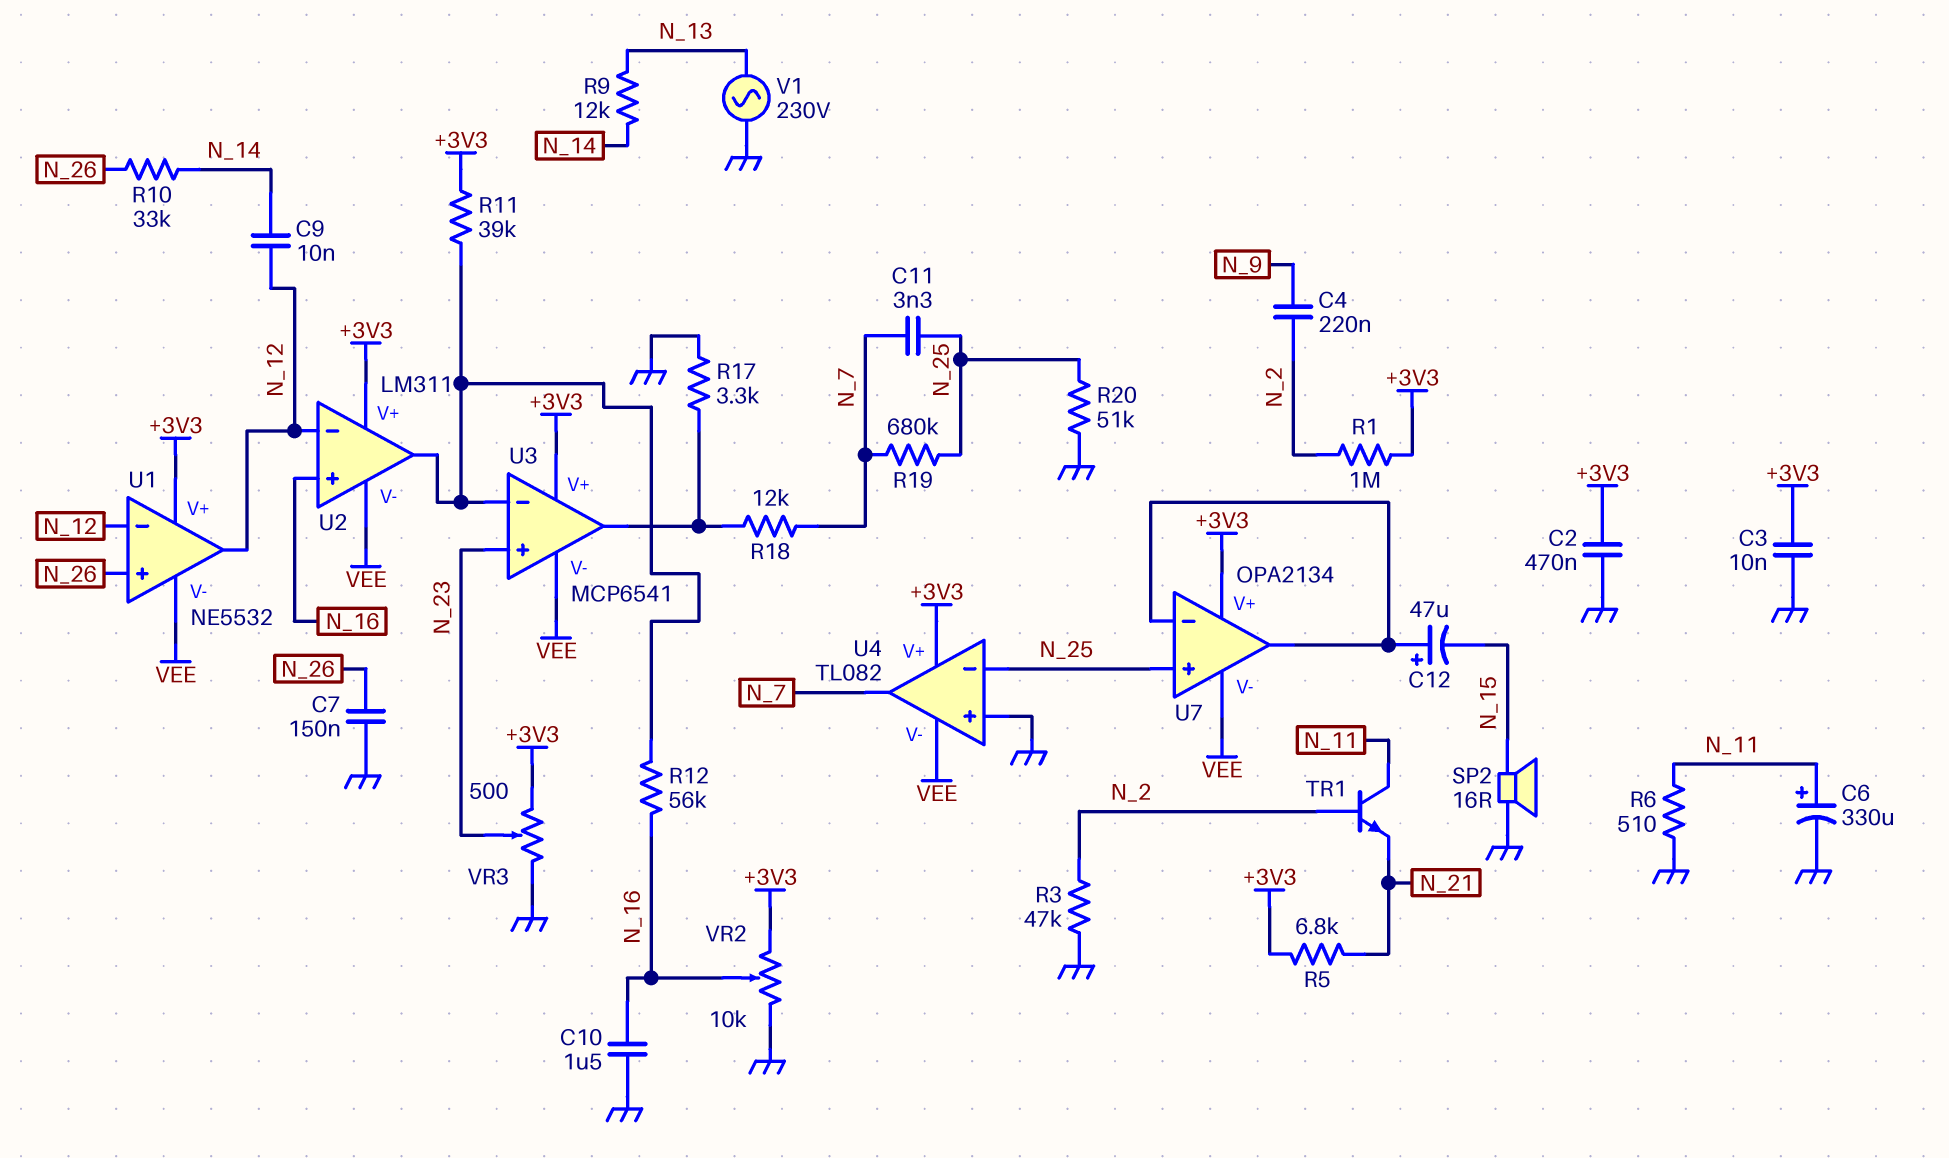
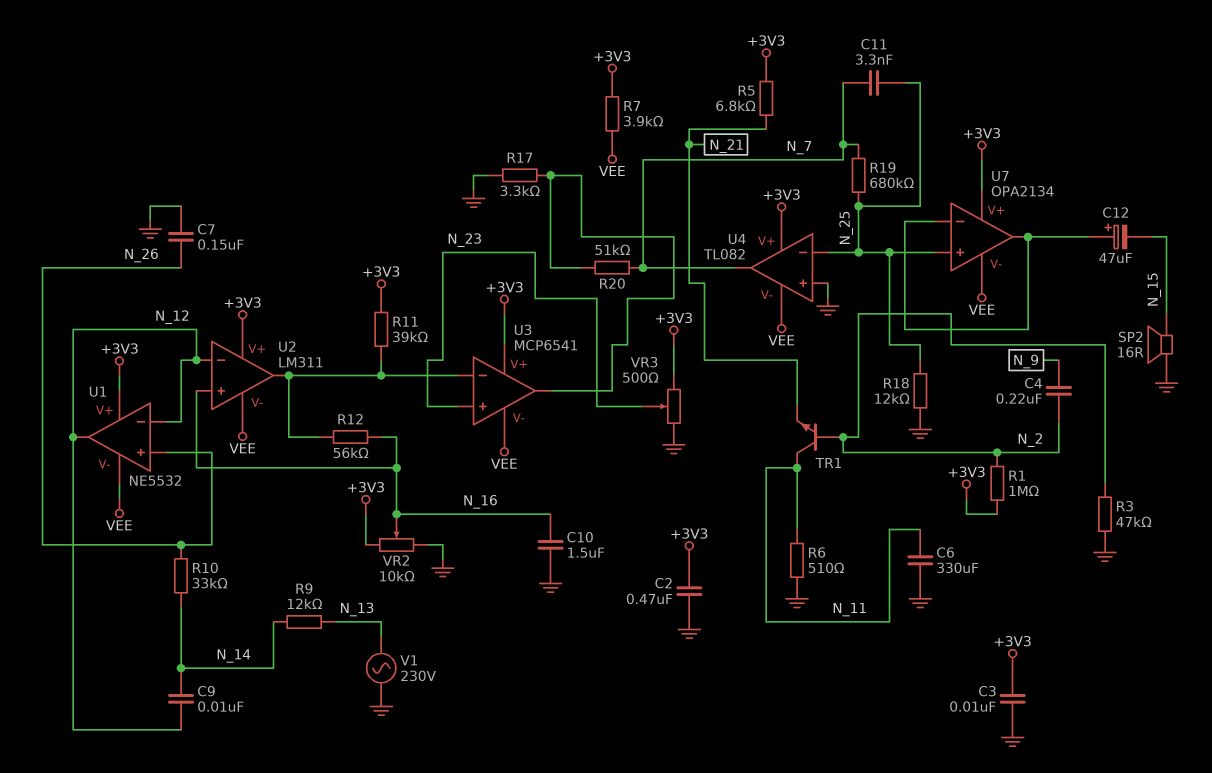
C6: 330uF (plus N_11, minus GND) -> 330uF (GND, N_11)
R7: none -> 3.9k (+3V3, VEE)
R18: 12k (N_7, U3/out) -> 12k (GND, N_25)
R20: 51k (GND, N_25) -> 51k (N_7, U3/out)

